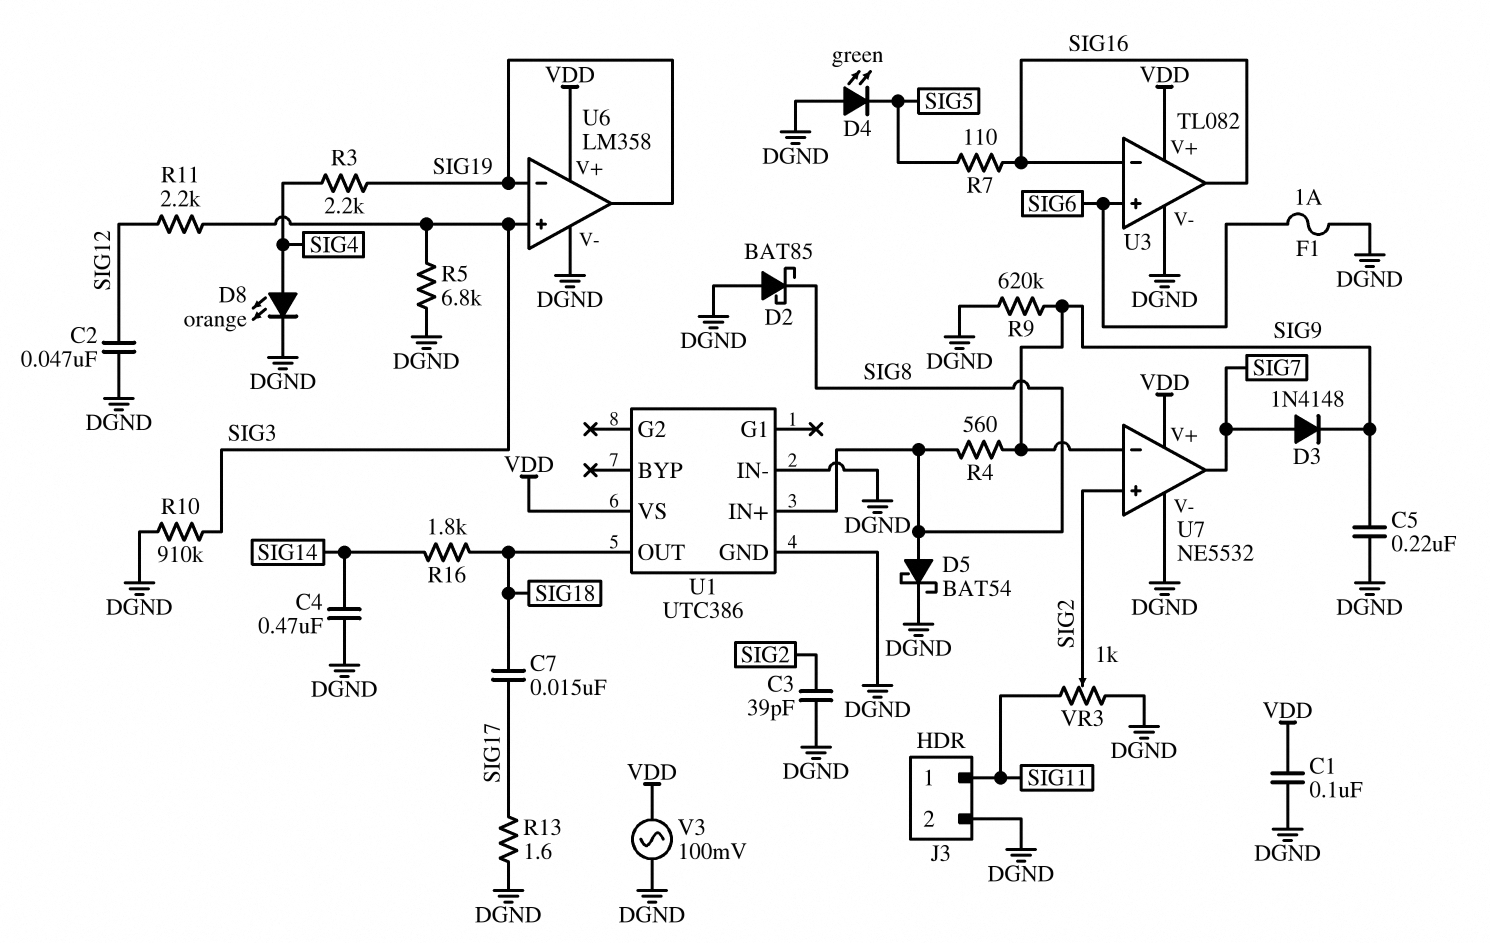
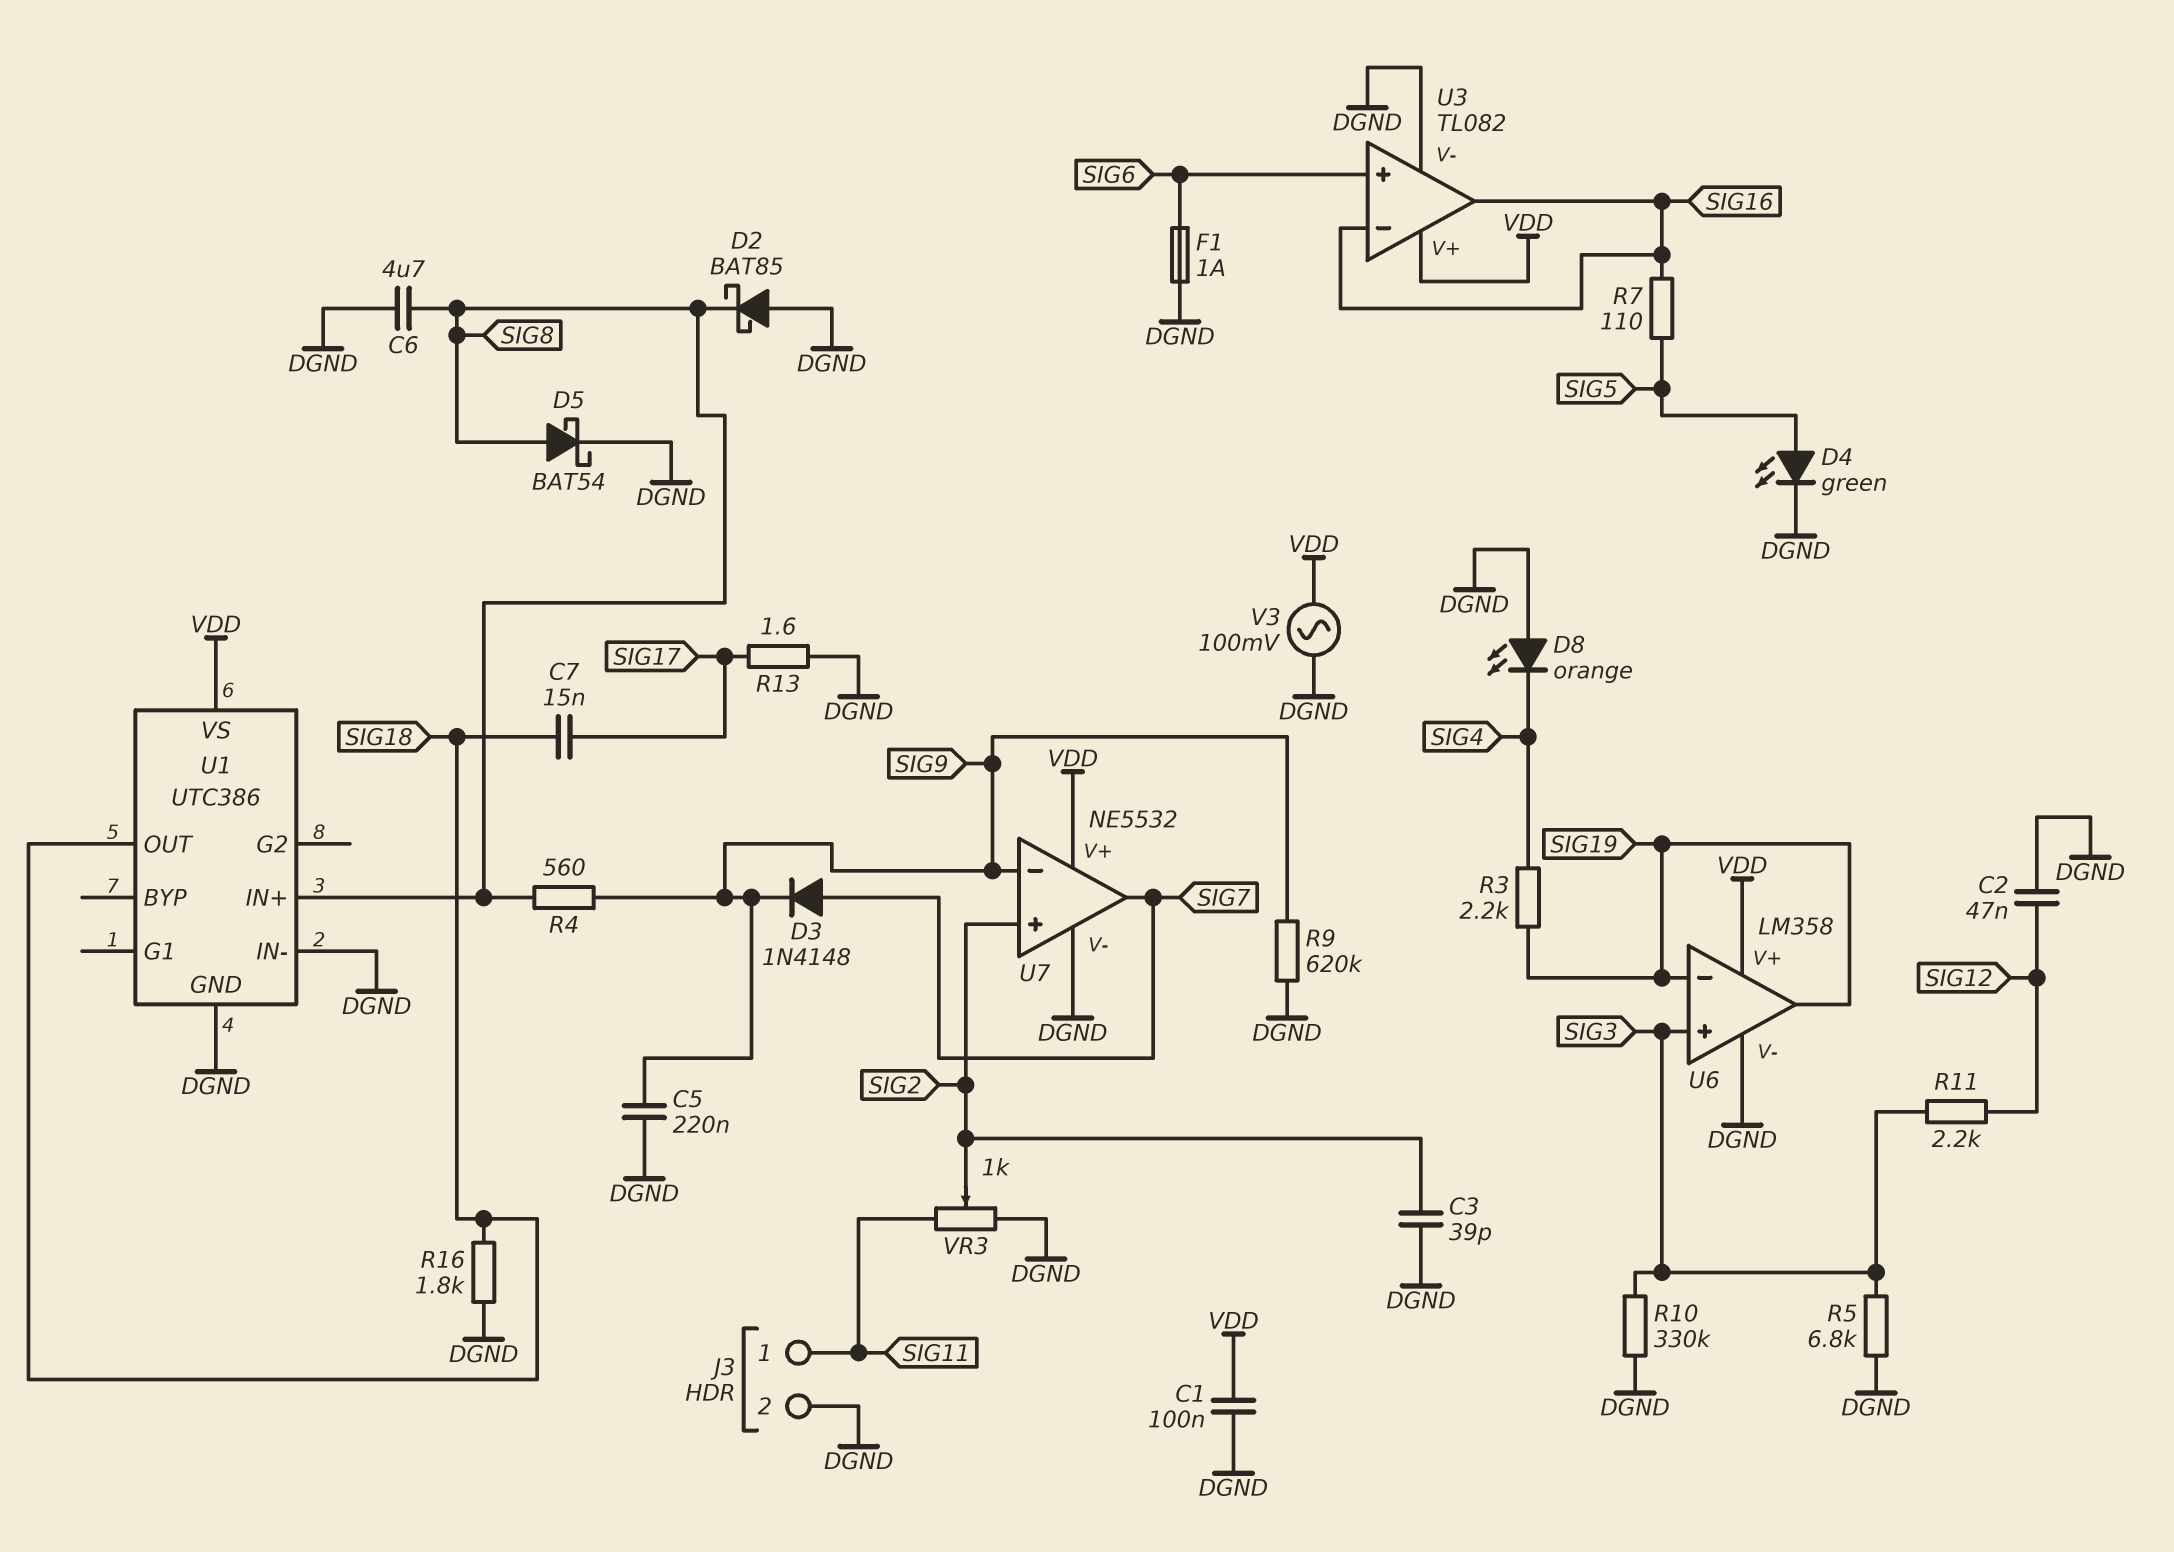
C4: 470nF (DGND, SIG14) -> none
C6: none -> 4.7uF (DGND, SIG8)
D4: LED green (A DGND, K SIG5) -> LED green (A SIG5, K DGND)
D8: LED orange (A SIG4, K DGND) -> LED orange (A DGND, K SIG4)
R10: 910k (DGND, SIG3) -> 330k (DGND, SIG3)
R16: 1.8k (SIG14, SIG18) -> 1.8k (DGND, SIG18)

